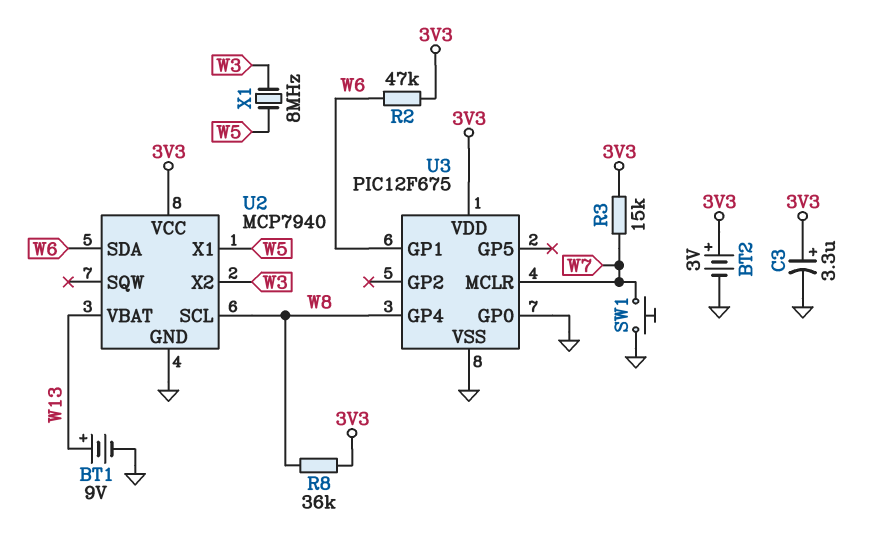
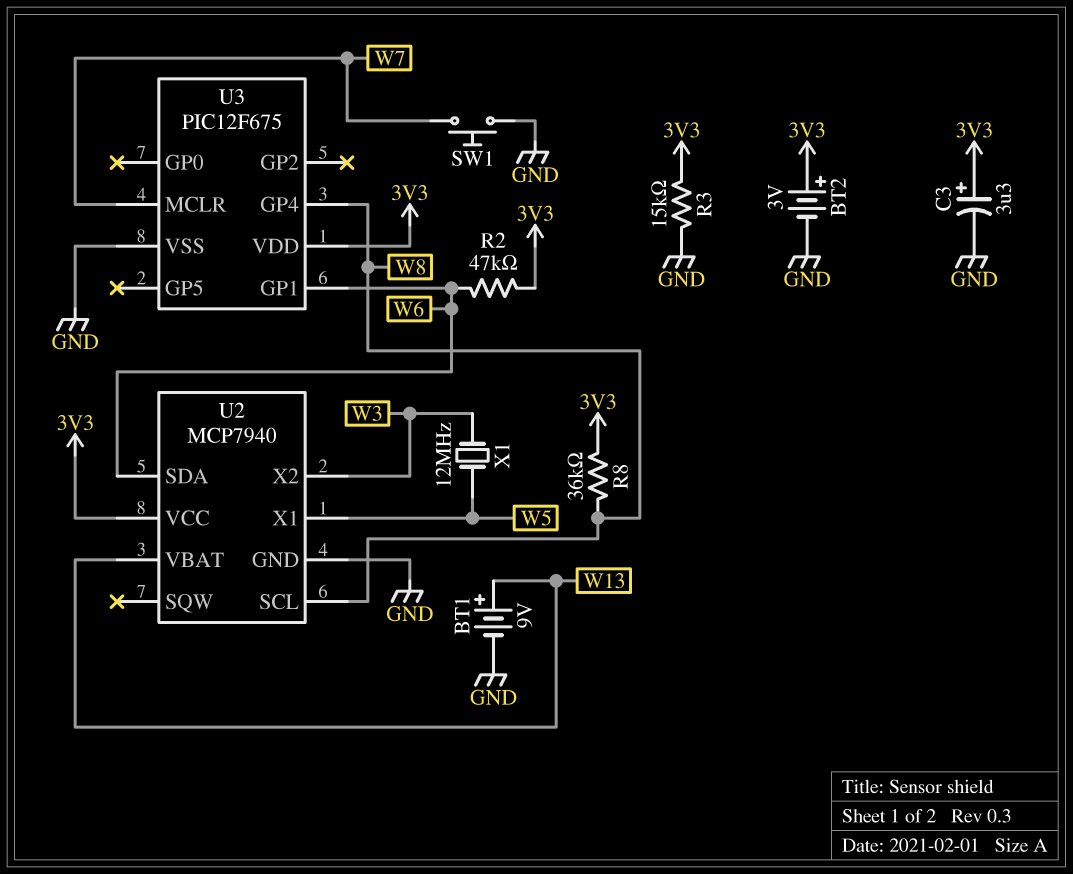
R3: 15k (3V3, W7) -> 15k (3V3, GND)
U3 pin GP0: GND -> none
X1: 8MHz (W3, W5) -> 12MHz (W3, W5)

